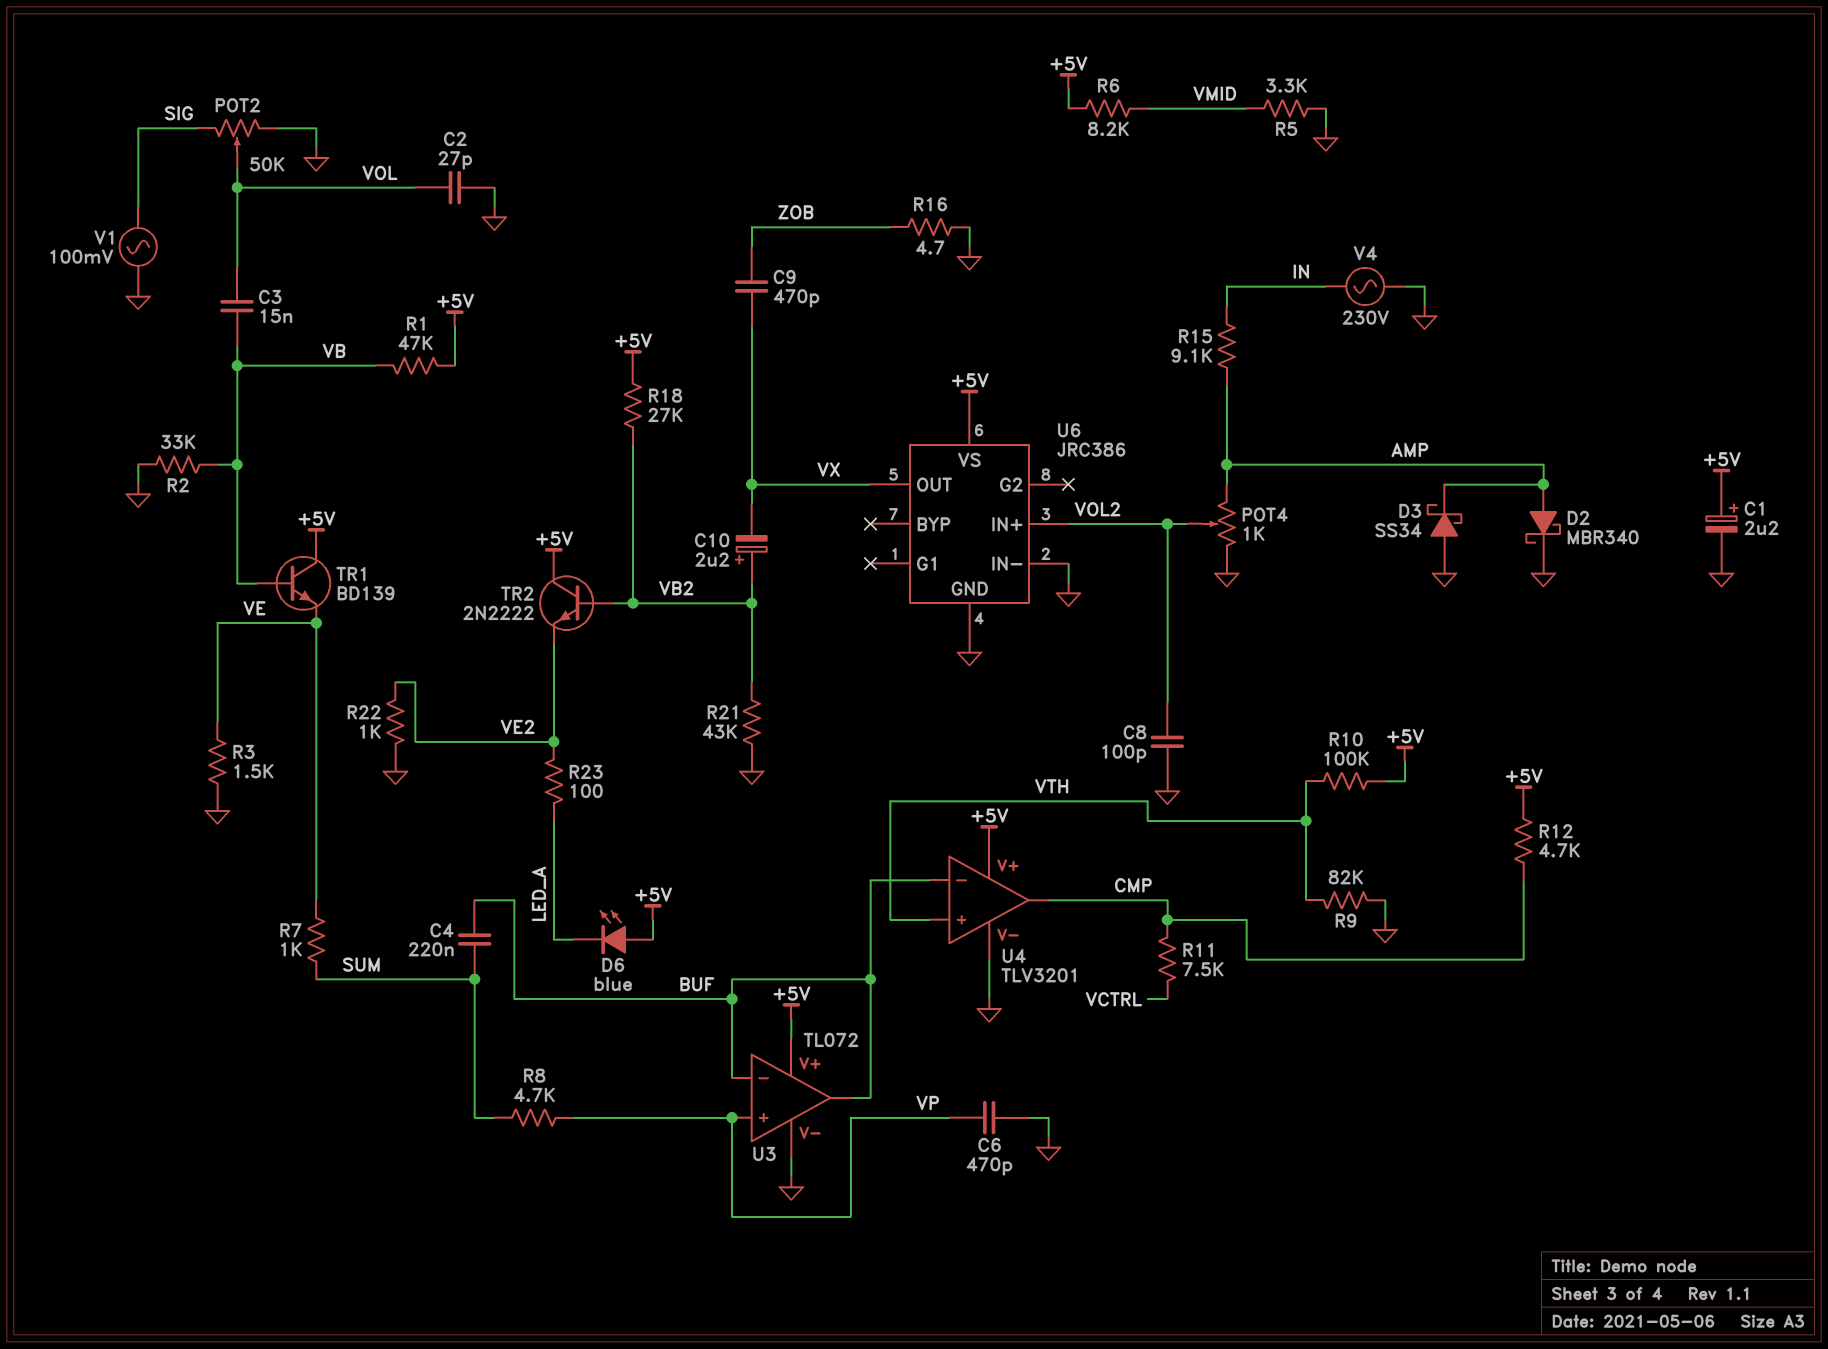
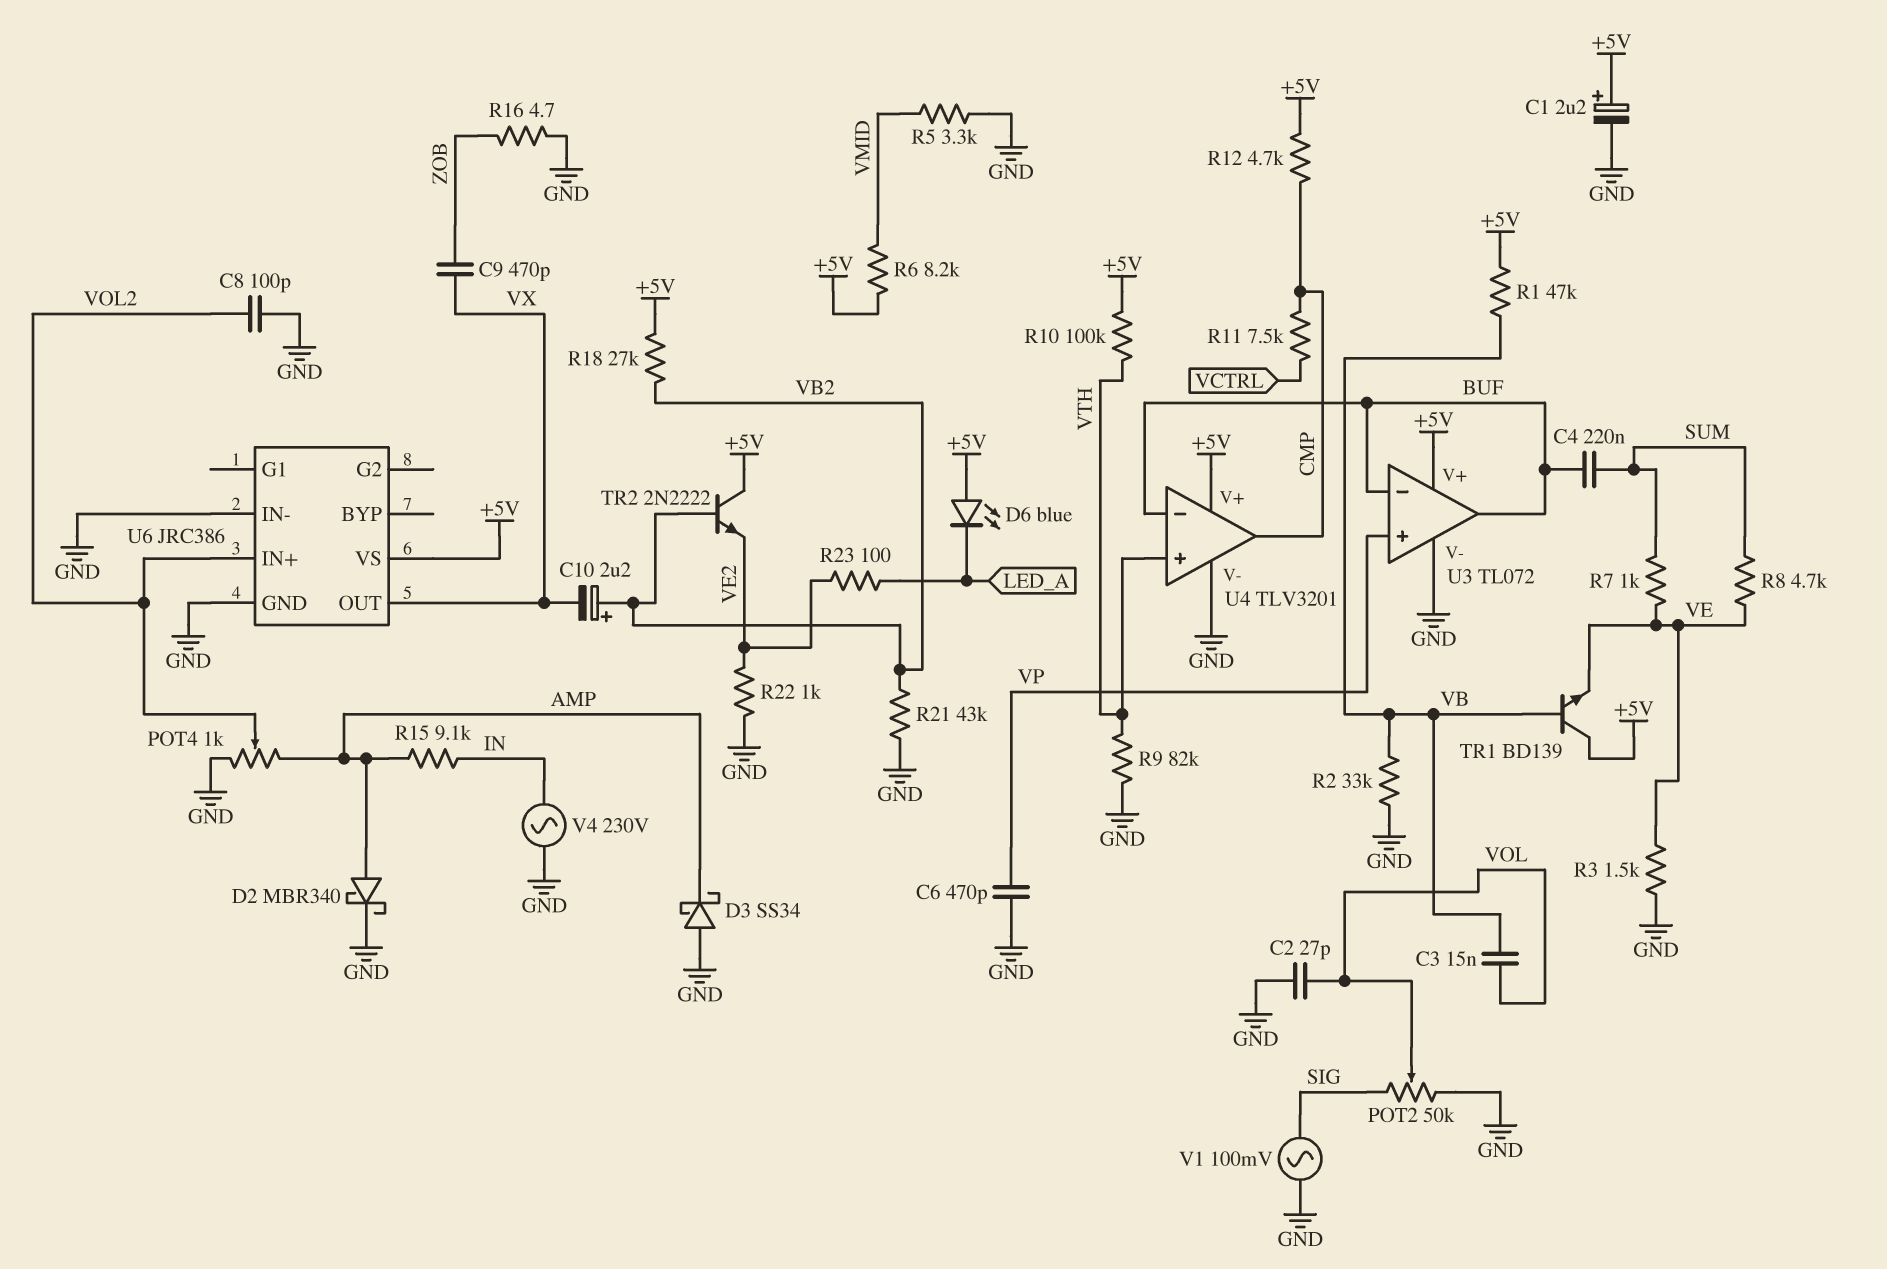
R8: 4.7k (SUM, VP) -> 4.7k (SUM, VE)

